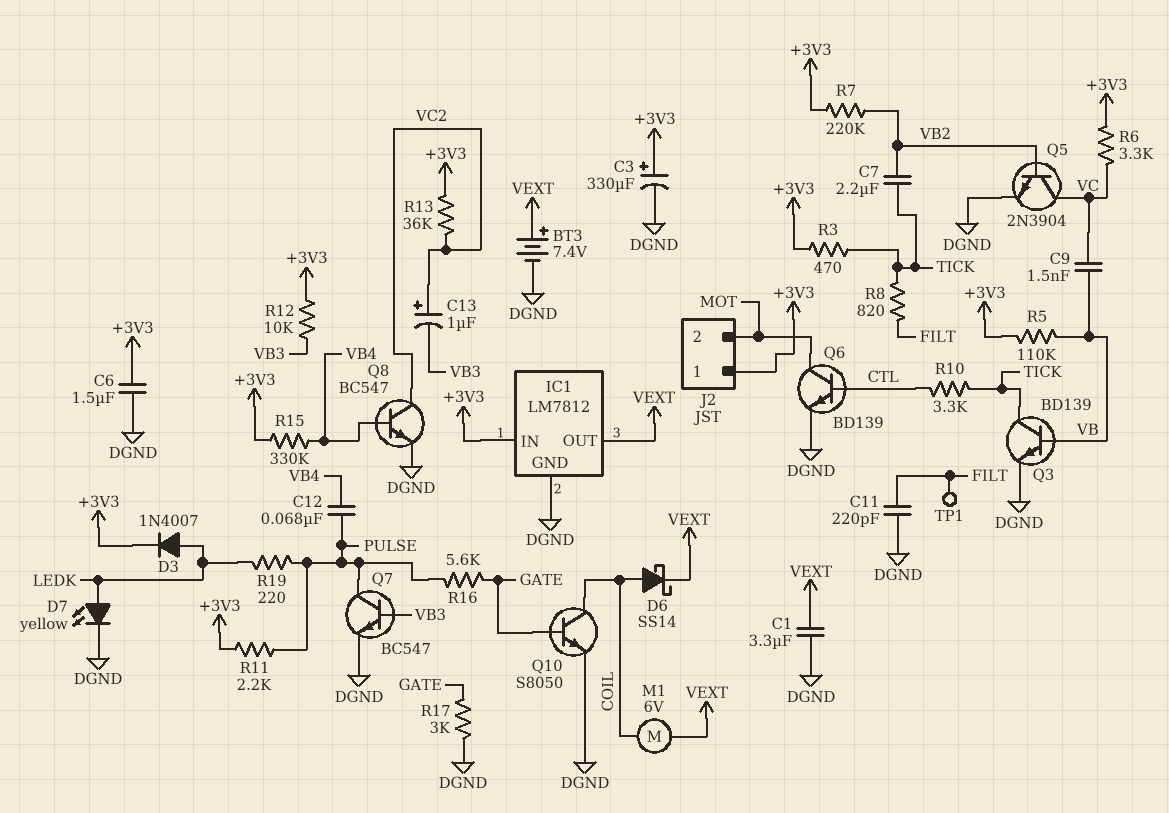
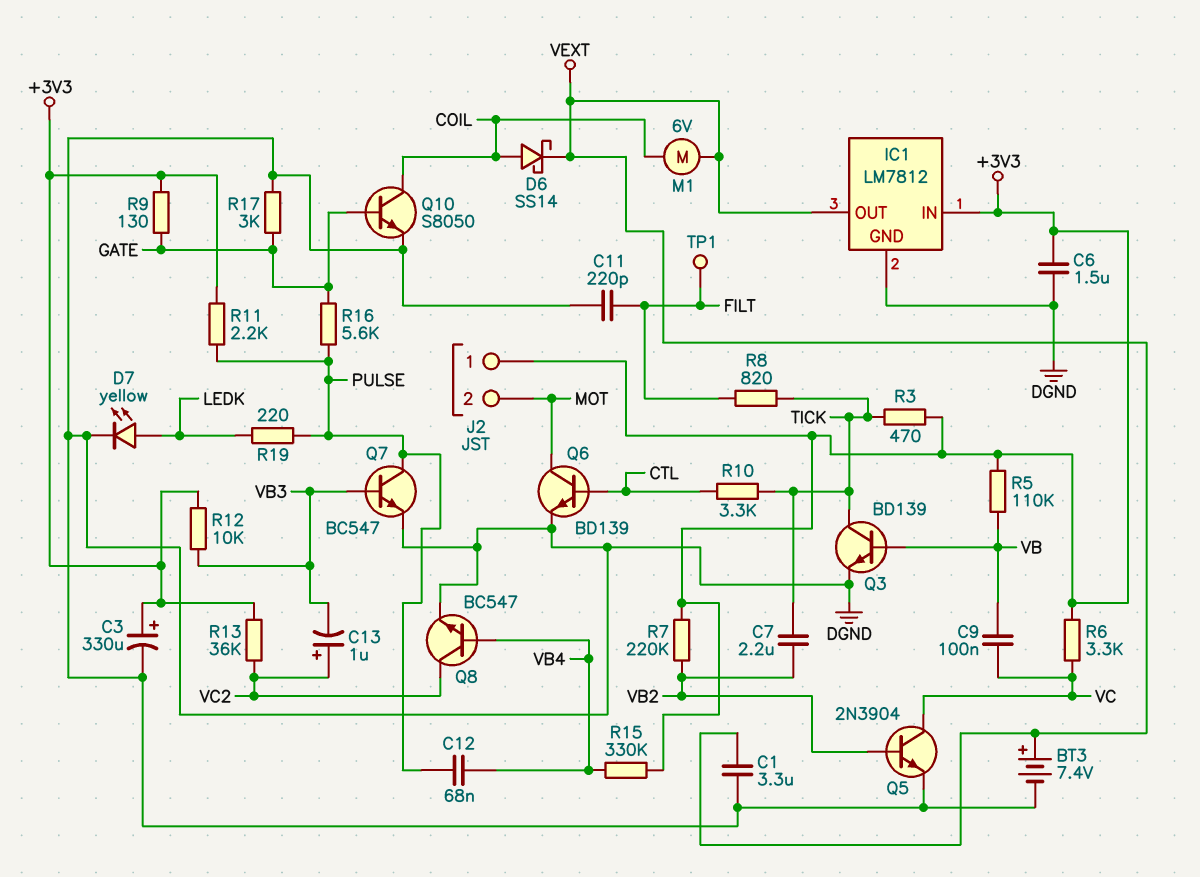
C9: 1.5nF (VB, VC) -> 100nF (VB, VC)
D3: diode 1N4007 (A LEDK, K +3V3) -> none
R9: none -> 130 (+3V3, GATE)

